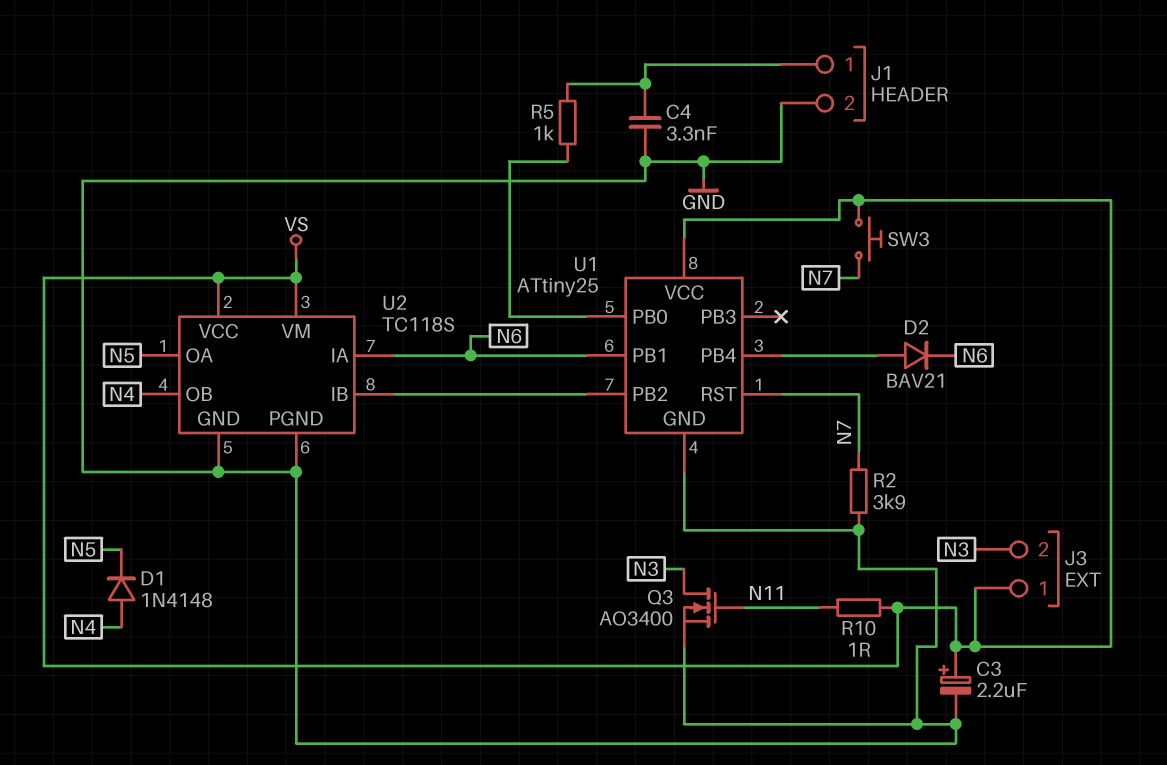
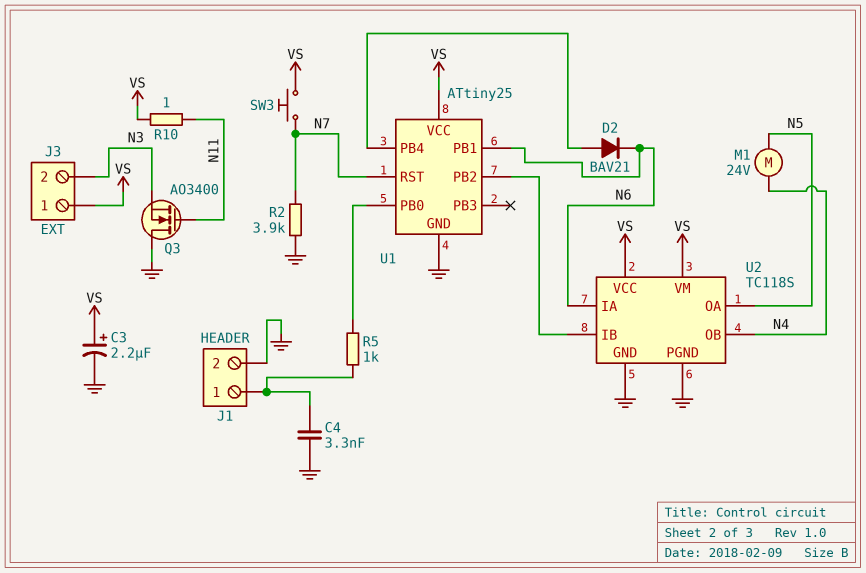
D1: diode 1N4148 (A N4, K N5) -> none
M1: none -> motor 24V (N4, N5)
Q3: NMOS AO3400 (G N11, D N3, S GND) -> NMOS AO3400 (G N11, D GND, S N3)

